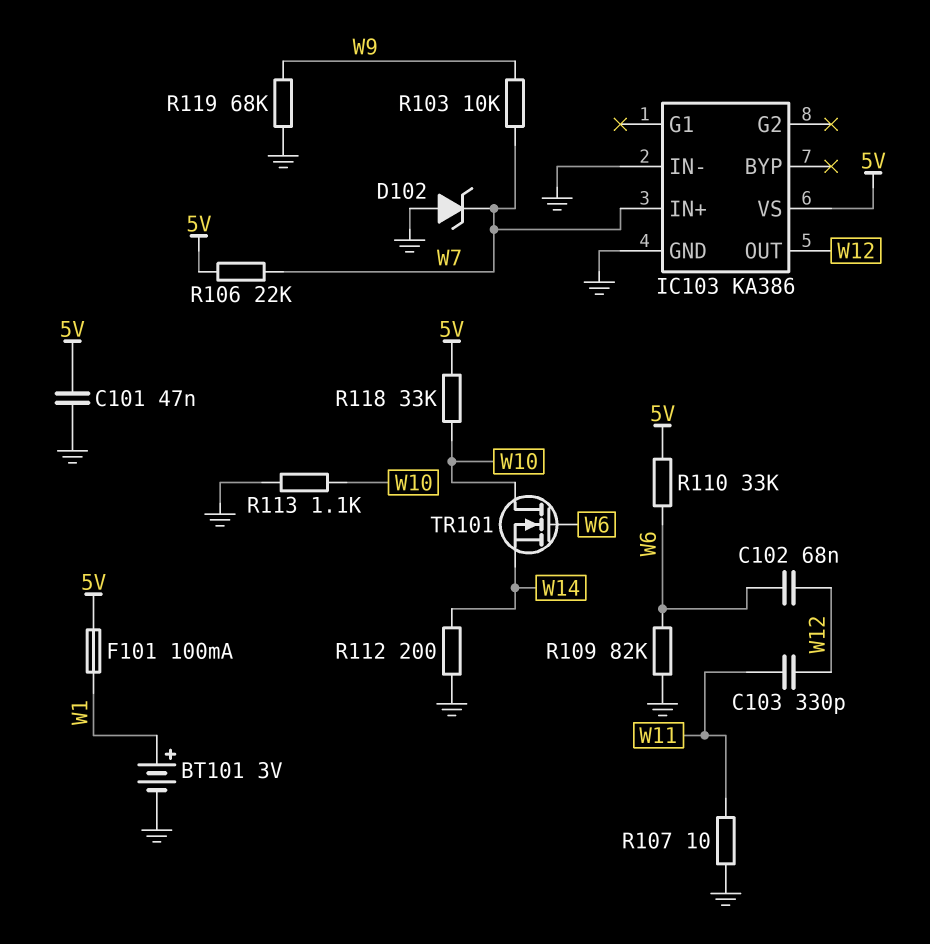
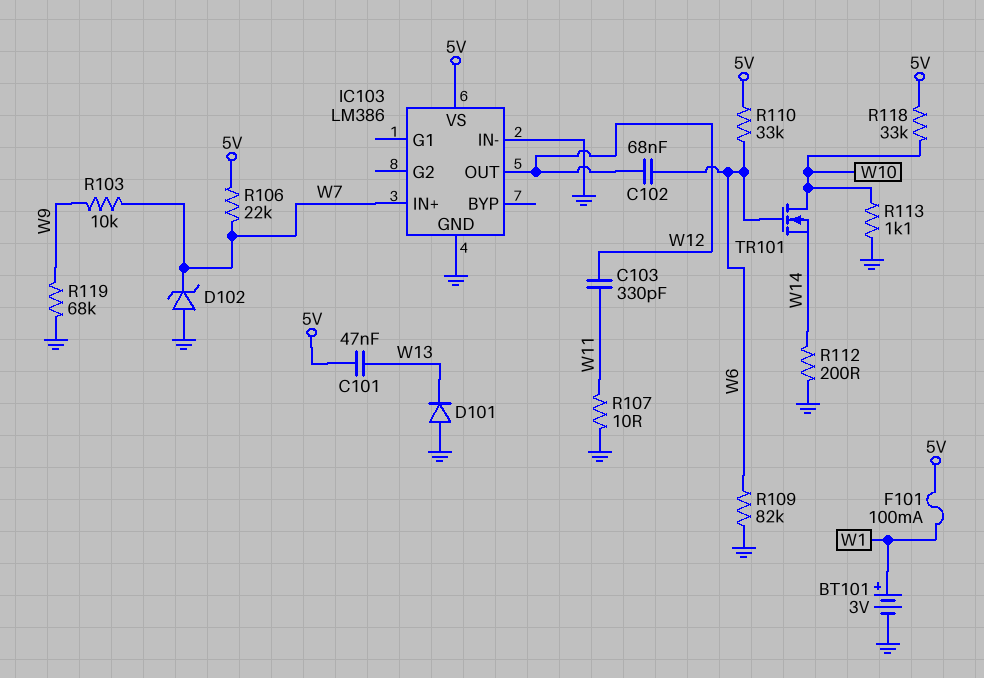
C101: 47nF (5V, GND) -> 47nF (5V, W13)
D101: none -> diode (A GND, K W13)
IC103: KA386 -> LM386

